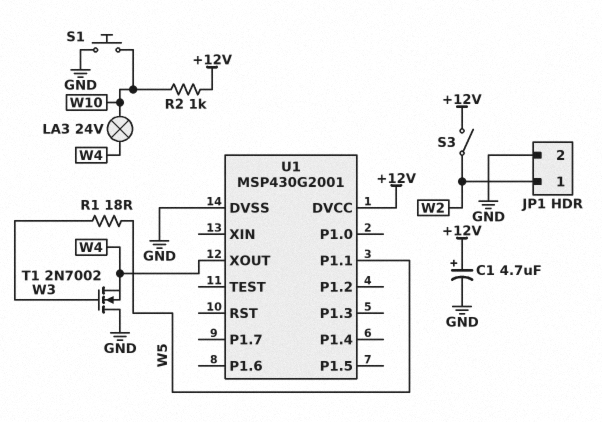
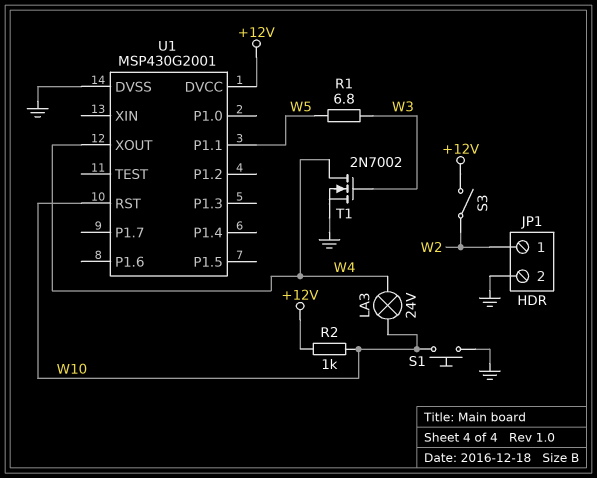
C1: 4.7uF (plus +12V, minus GND) -> none
R1: 18 (W3, W5) -> 6.8 (W3, W5)
T1: NMOS 2N7002 (G W3, D GND, S W4) -> NMOS 2N7002 (G W3, D W4, S GND)
U1 pin RST: none -> W10

